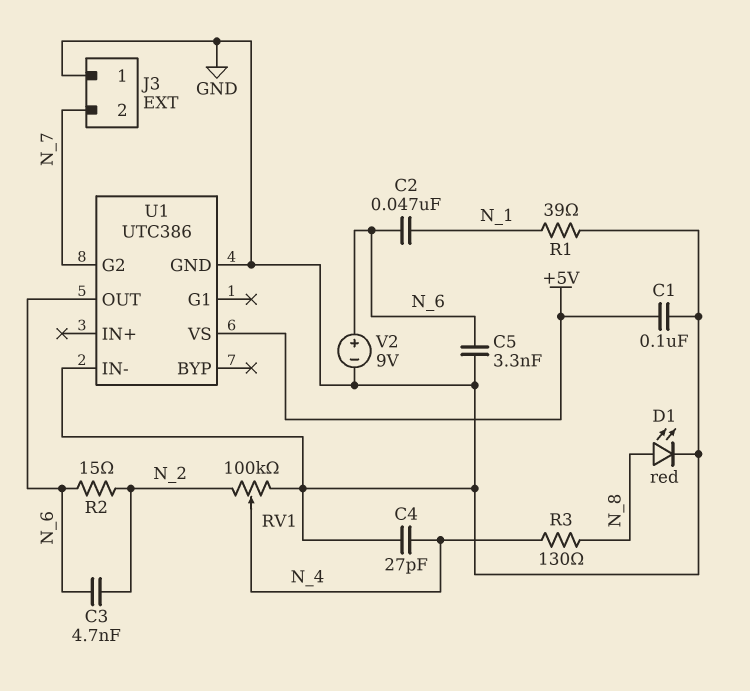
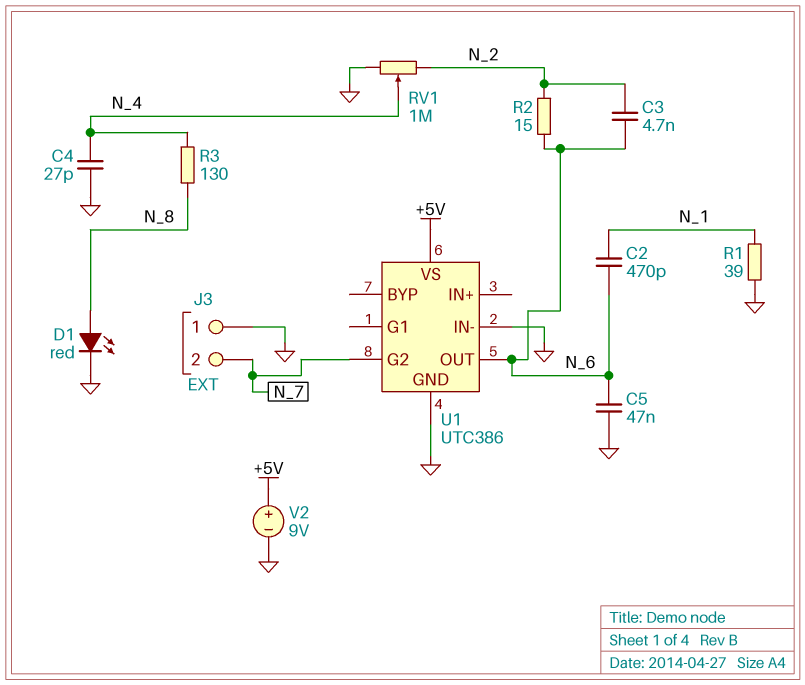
C1: 100nF (+5V, GND) -> none
C2: 47nF (N_1, N_6) -> 470pF (N_1, N_6)
C5: 3.3nF (GND, N_6) -> 47nF (GND, N_6)
RV1: 100k (GND, N_2, wiper N_4) -> 1M (GND, N_2, wiper N_4)
V2: 9V (plus N_6, minus GND) -> 9V (plus +5V, minus GND)

